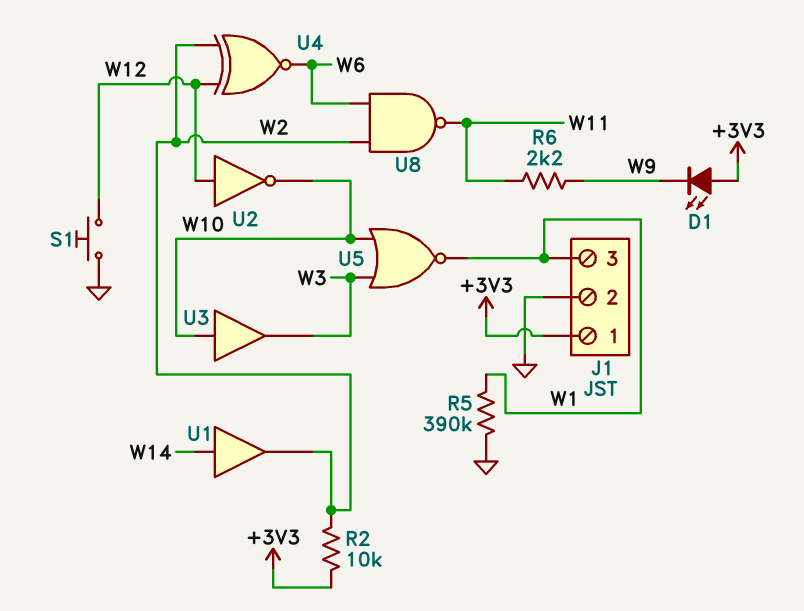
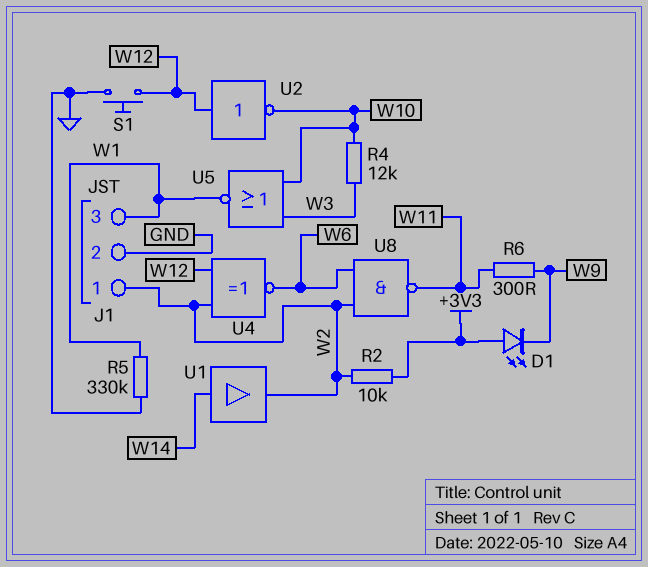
J1 pin 1: +3V3 -> W2
R4: none -> 12k (W3, W10)
R5: 390k (GND, W1) -> 330k (GND, W1)
R6: 2.2k (W9, W11) -> 300 (W9, W11)
U3: buffer (in W10, out W3) -> none

